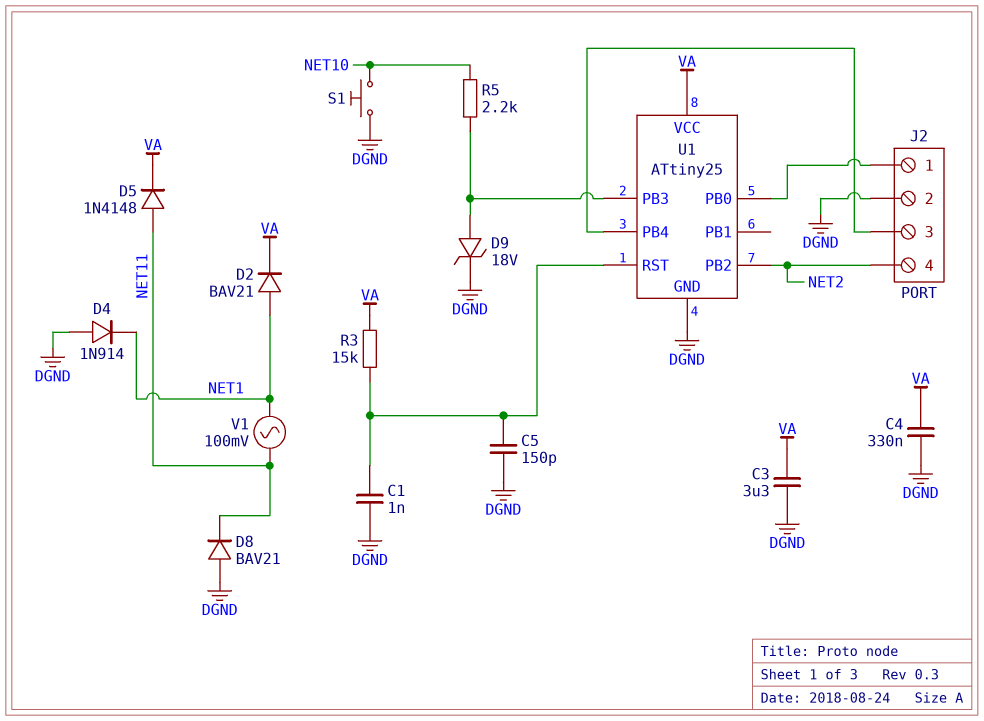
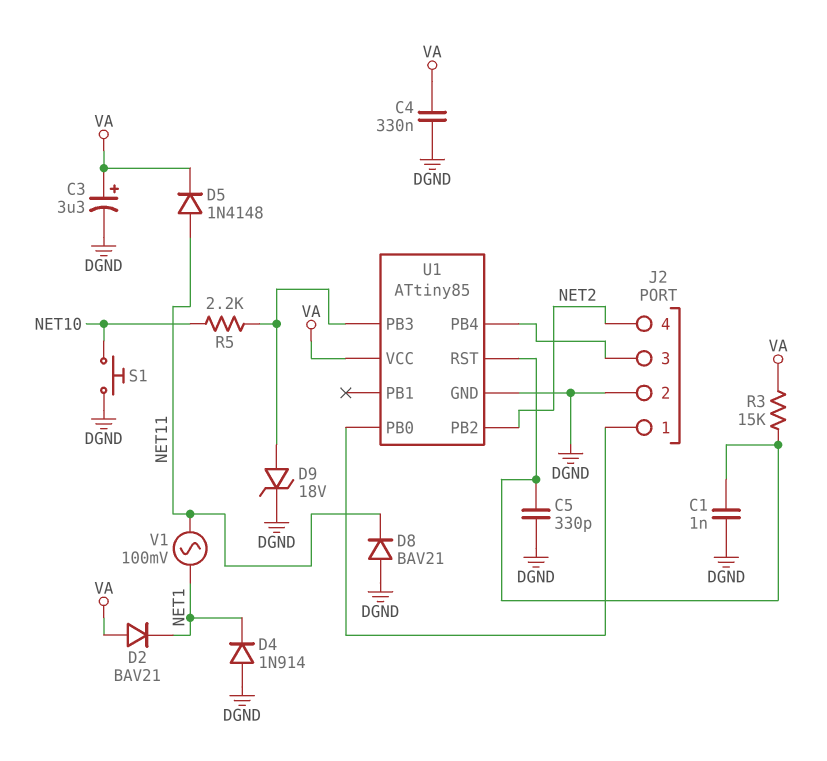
C3: 3.3uF (DGND, VA) -> 3.3uF (plus VA, minus DGND)
C5: 150pF (DGND, U1/RST) -> 330pF (DGND, U1/RST)
D2: diode BAV21 (A NET1, K VA) -> diode BAV21 (A VA, K NET1)
U1: ATtiny25 -> ATtiny85

